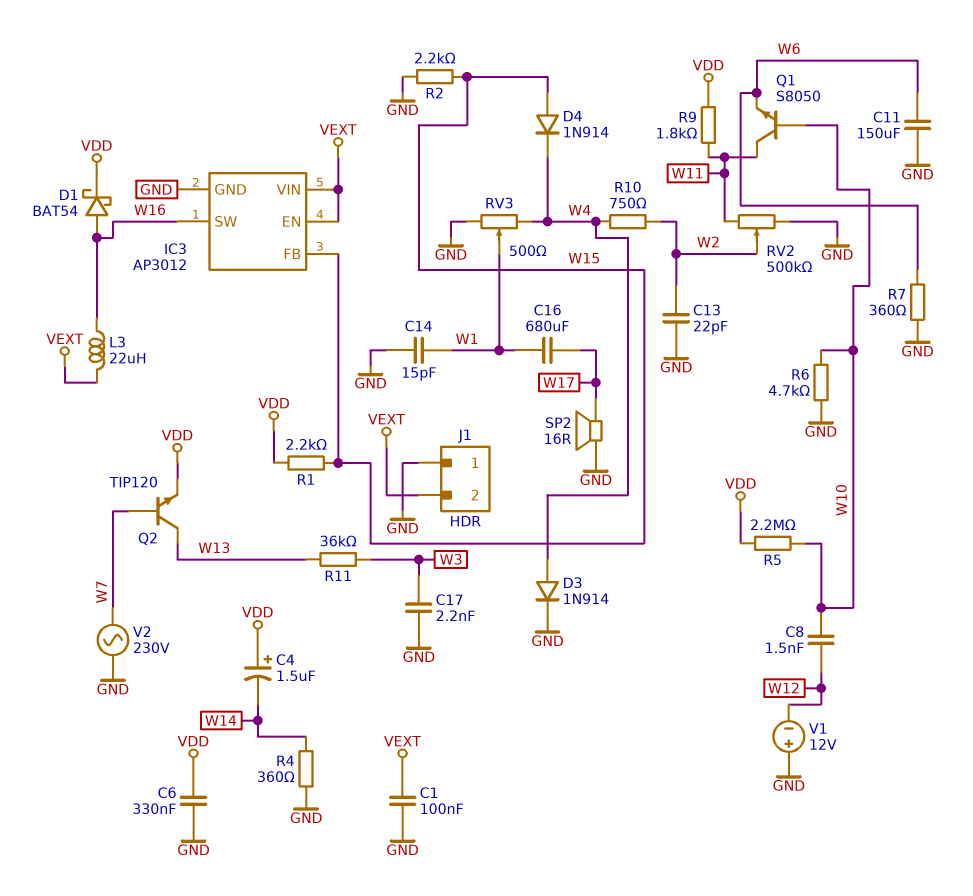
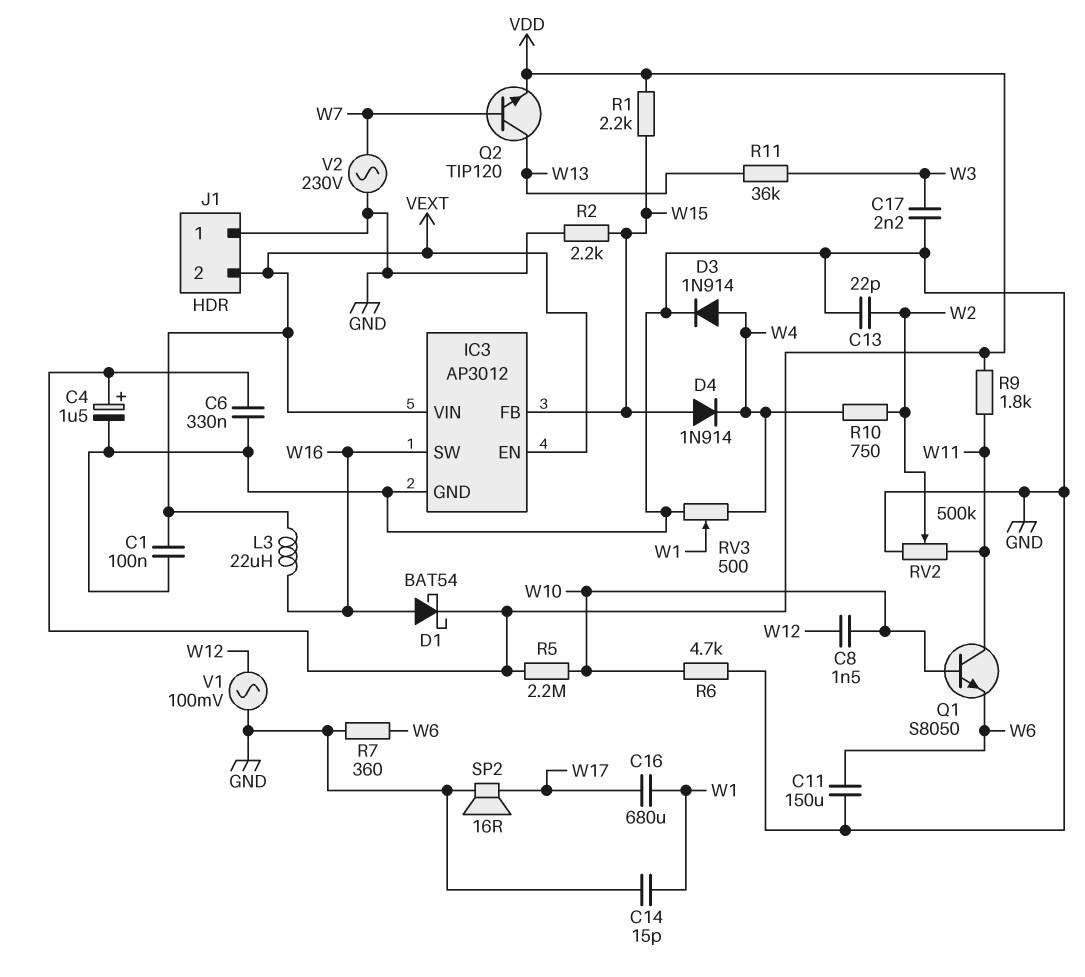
C4: 1.5uF (plus VDD, minus W14) -> 1.5uF (plus VDD, minus GND)
R4: 360 (GND, W14) -> none
V1: 12V (plus GND, minus W12) -> AC 100mV (GND, W12)

